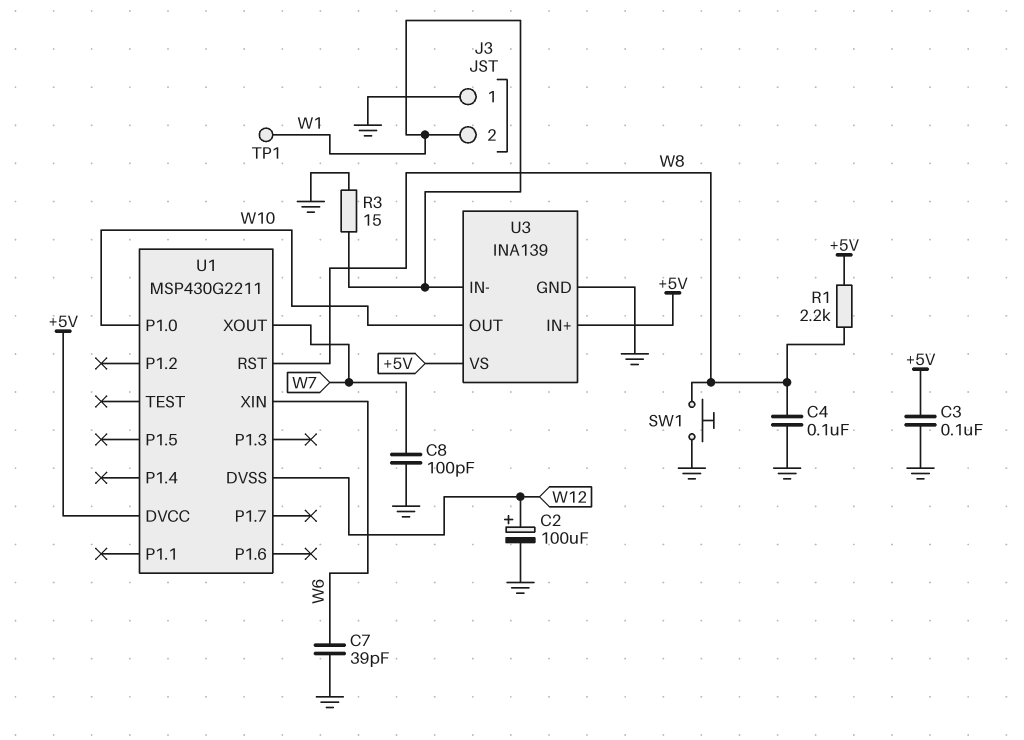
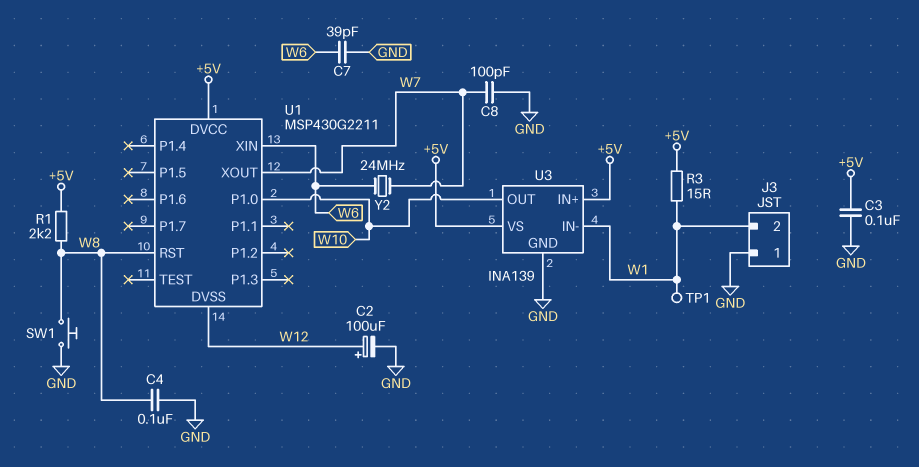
R3: 15 (GND, W1) -> 15 (+5V, W1)
Y2: none -> 24MHz (W6, W7)

